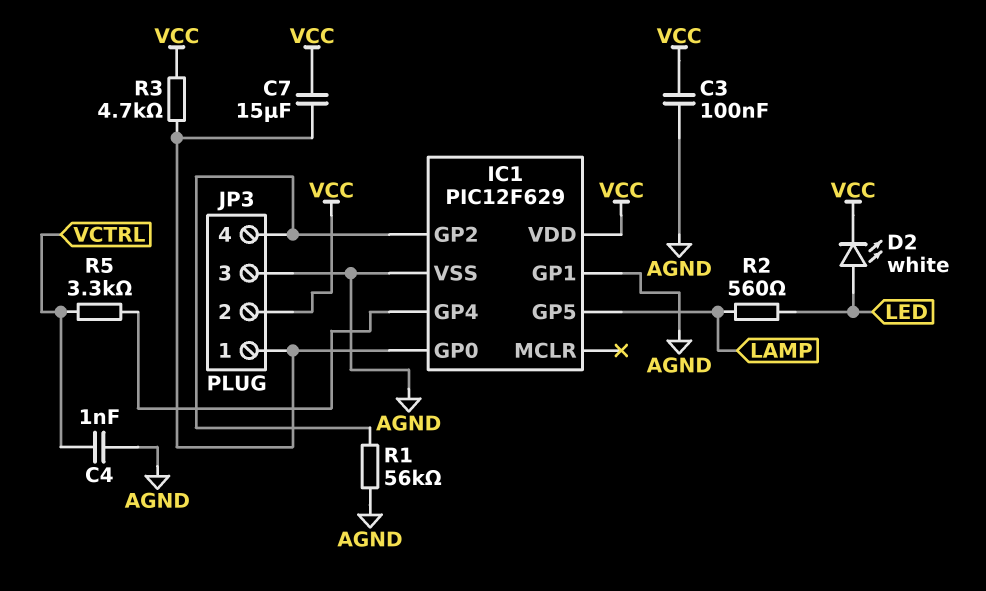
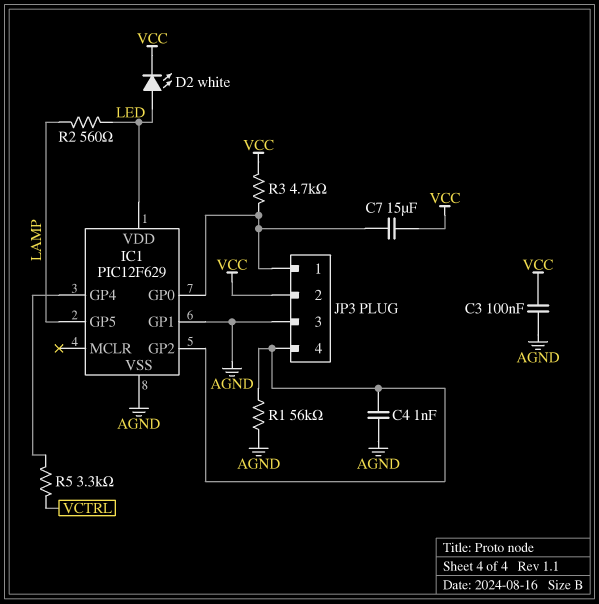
C4: 1nF (AGND, VCTRL) -> 1nF (AGND, IC1/GP2)
IC1 pin VDD: VCC -> LED

